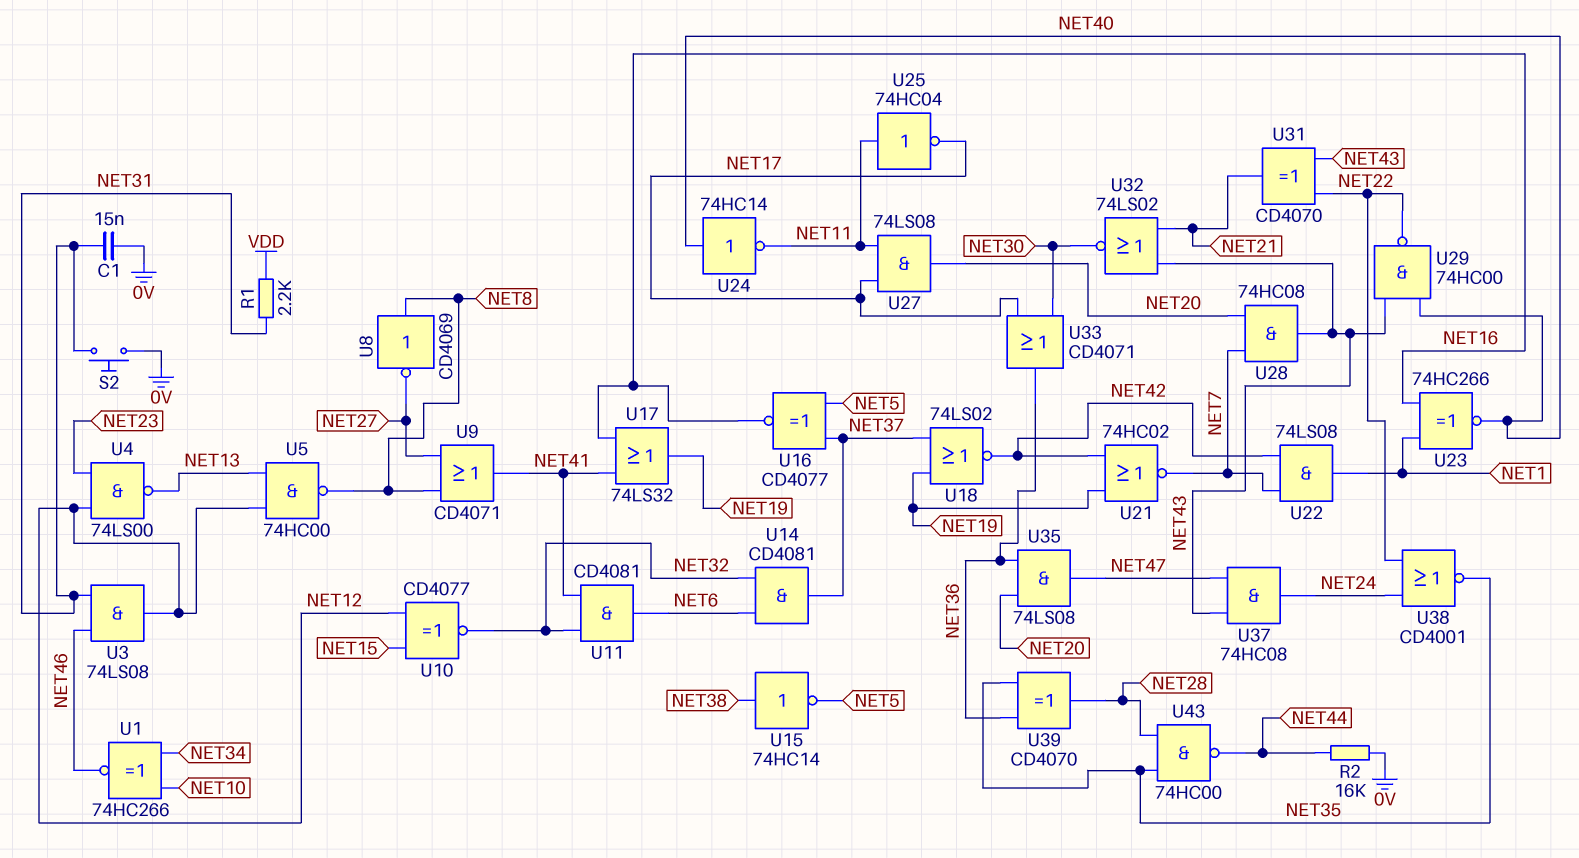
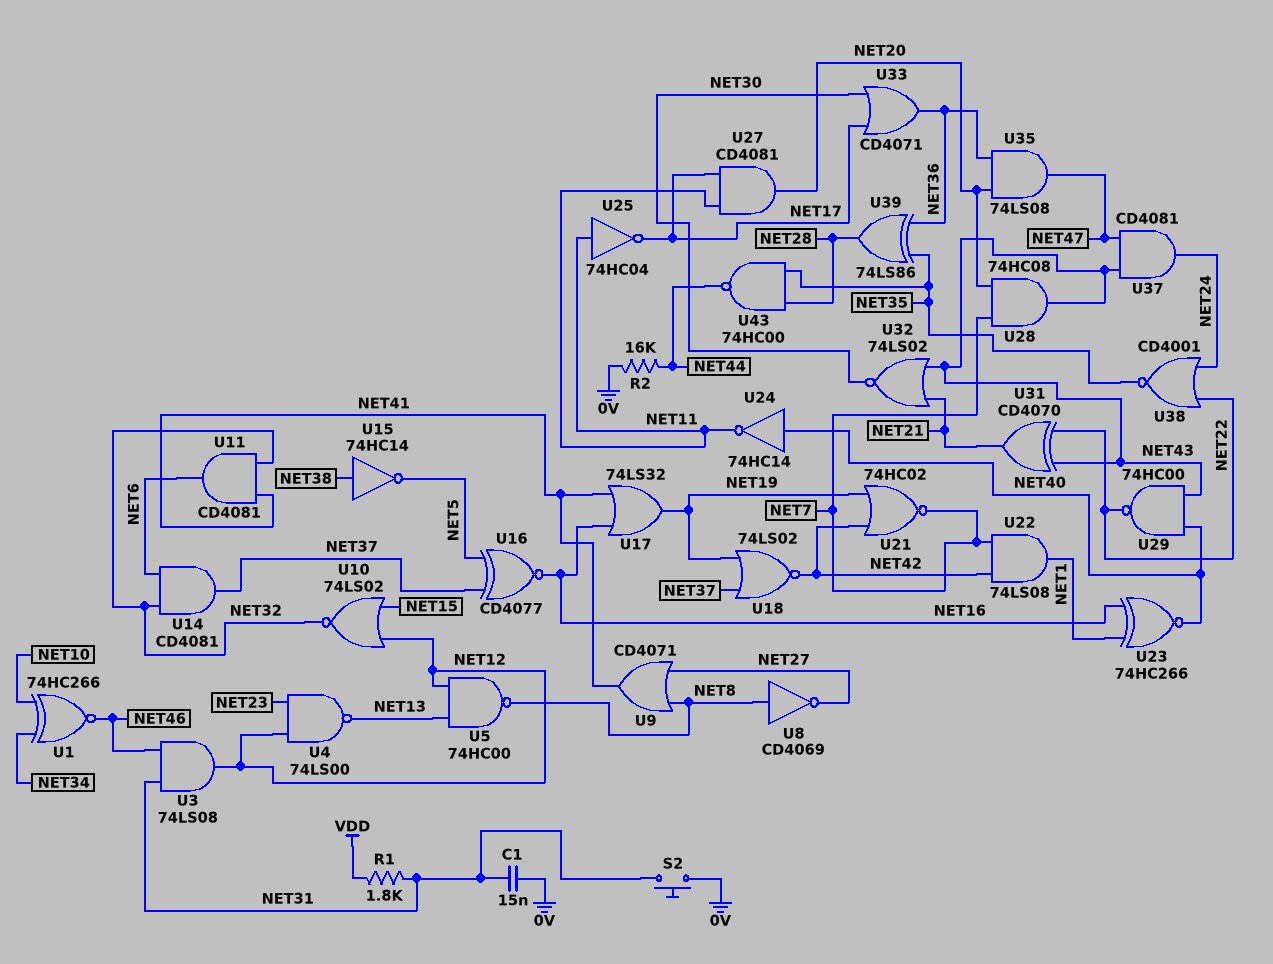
R1: 2.2k (NET31, VDD) -> 1.8k (NET31, VDD)
U10: XNOR CD4077 (in NET12, in NET15, out NET32) -> NOR 74LS02 (in NET12, in NET15, out NET32)
U27: AND 74LS08 (in NET11, in NET17, out NET20) -> AND CD4081 (in NET11, in NET17, out NET20)
U37: AND 74HC08 (in NET43, in NET47, out NET24) -> AND CD4081 (in NET43, in NET47, out NET24)
U39: XOR CD4070 (in NET35, in NET36, out NET28) -> XOR 74LS86 (in NET35, in NET36, out NET28)

